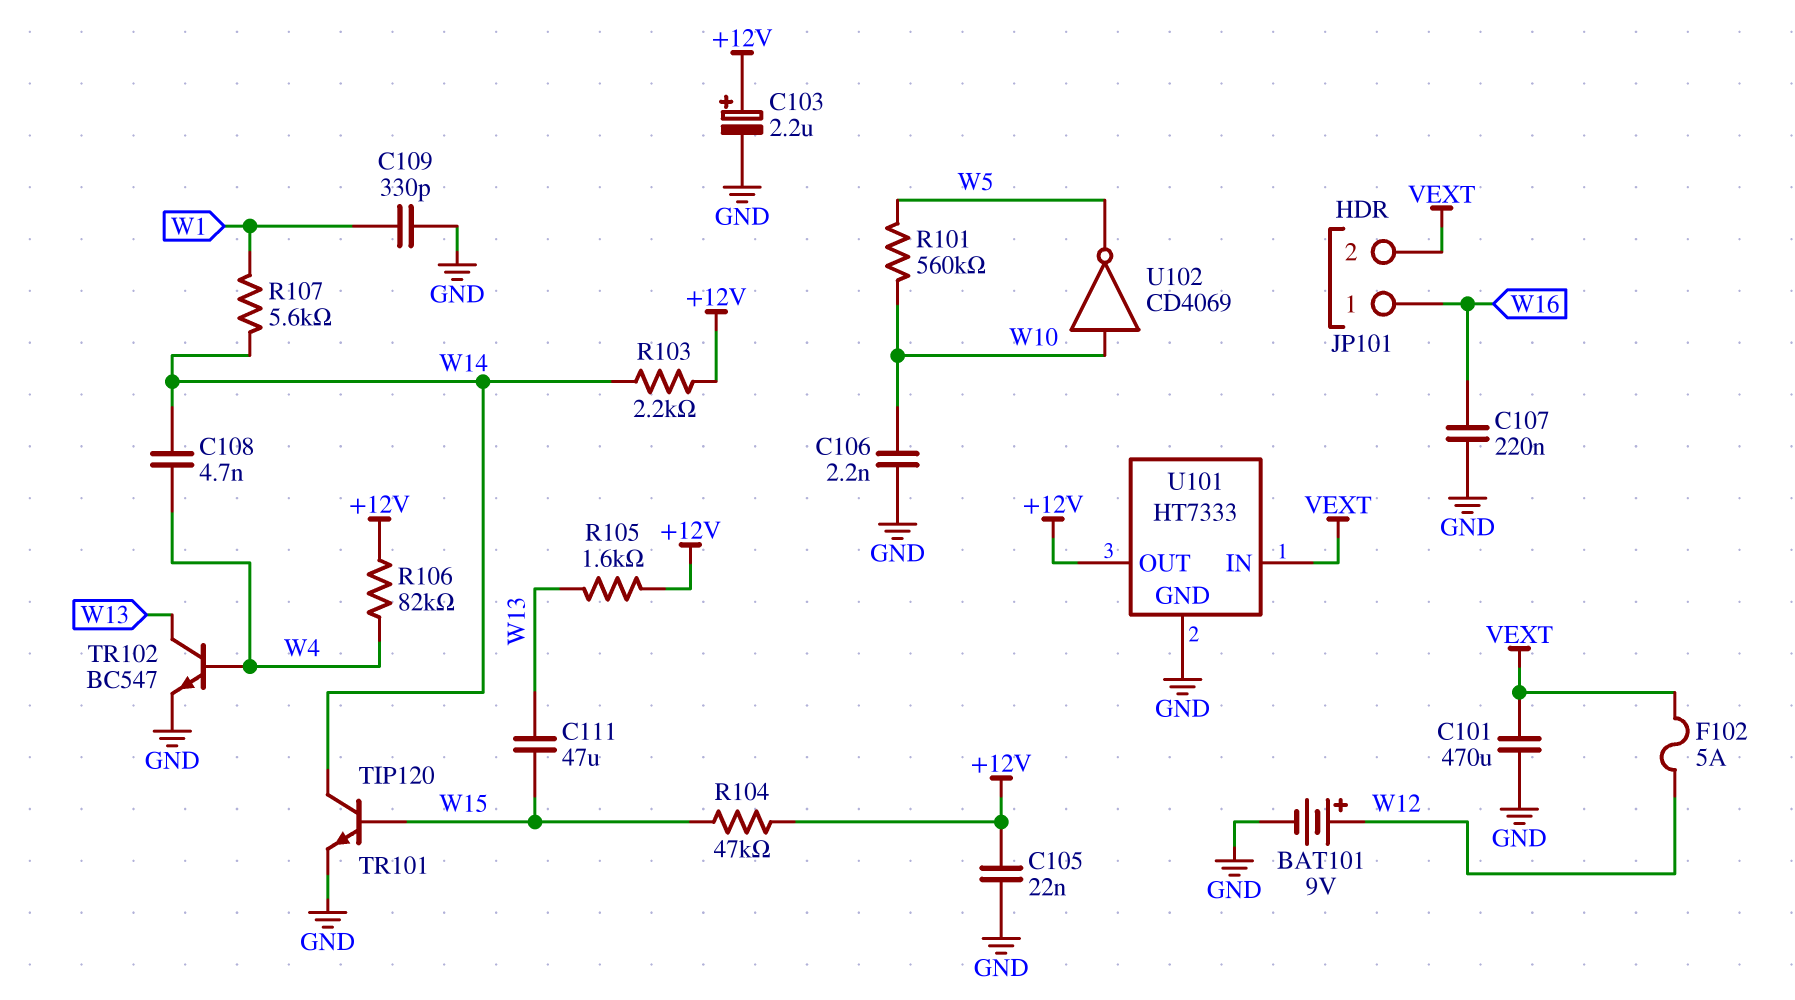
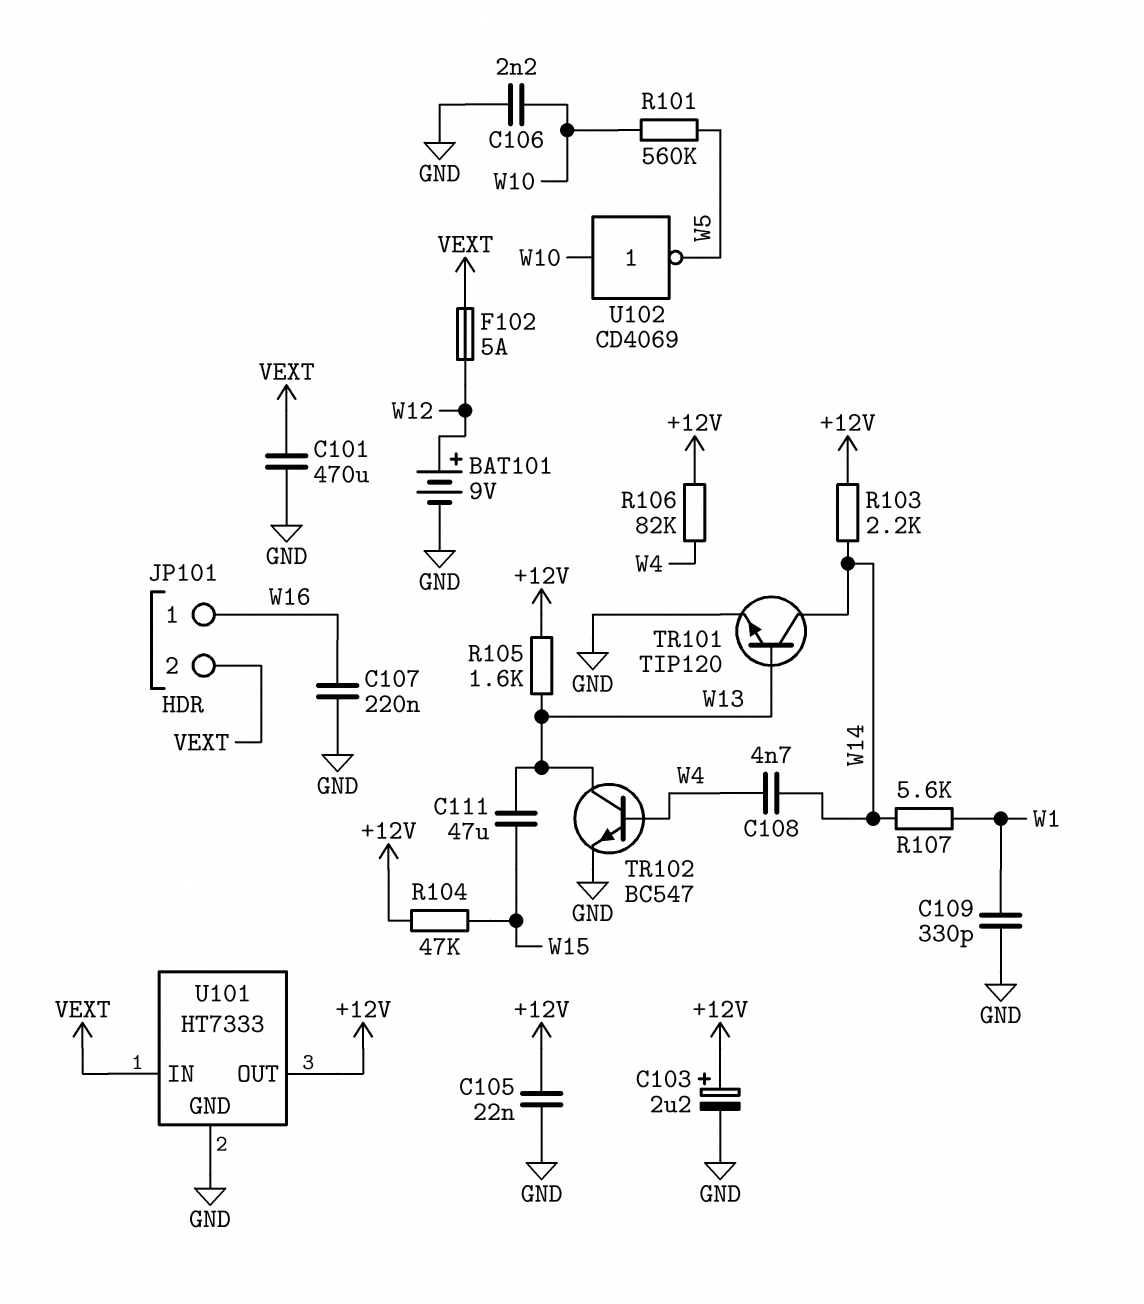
TR101: NPN TIP120 (B W15, C W14, E GND) -> NPN TIP120 (B W13, C W14, E GND)

